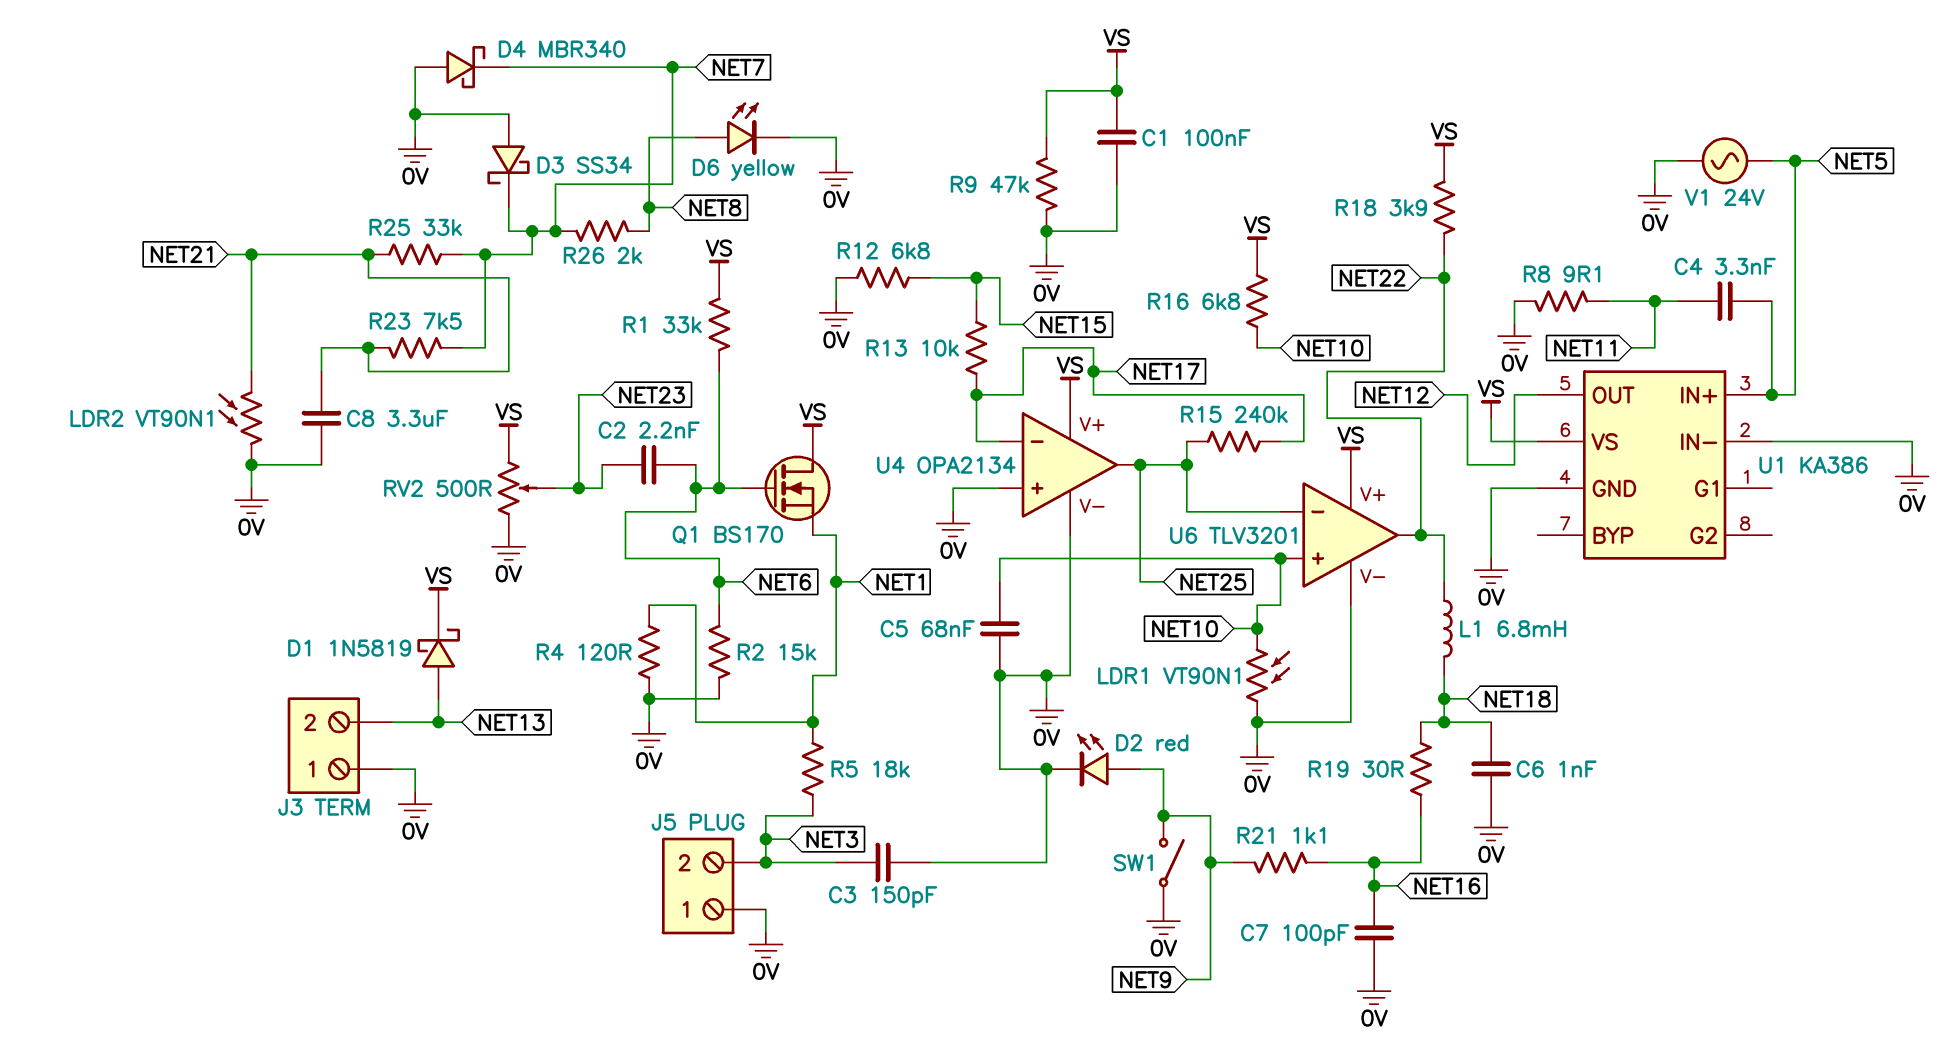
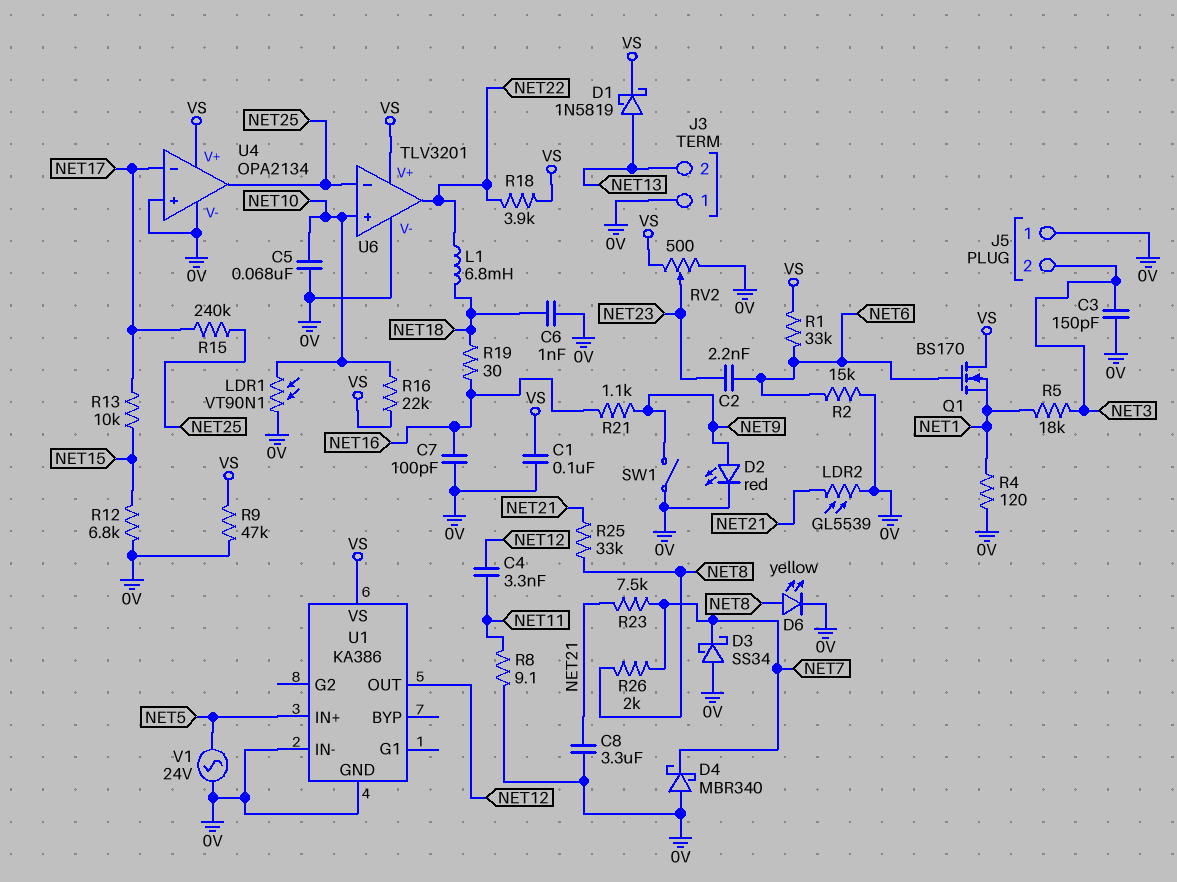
C4: 3.3nF (NET5, NET11) -> 3.3nF (NET11, NET12)
LDR2: VT90N1 (0V, NET21) -> GL5539 (0V, NET21)
R16: 6.8k (NET10, VS) -> 22k (NET10, VS)
R25: 33k (NET7, NET21) -> 33k (NET8, NET21)

